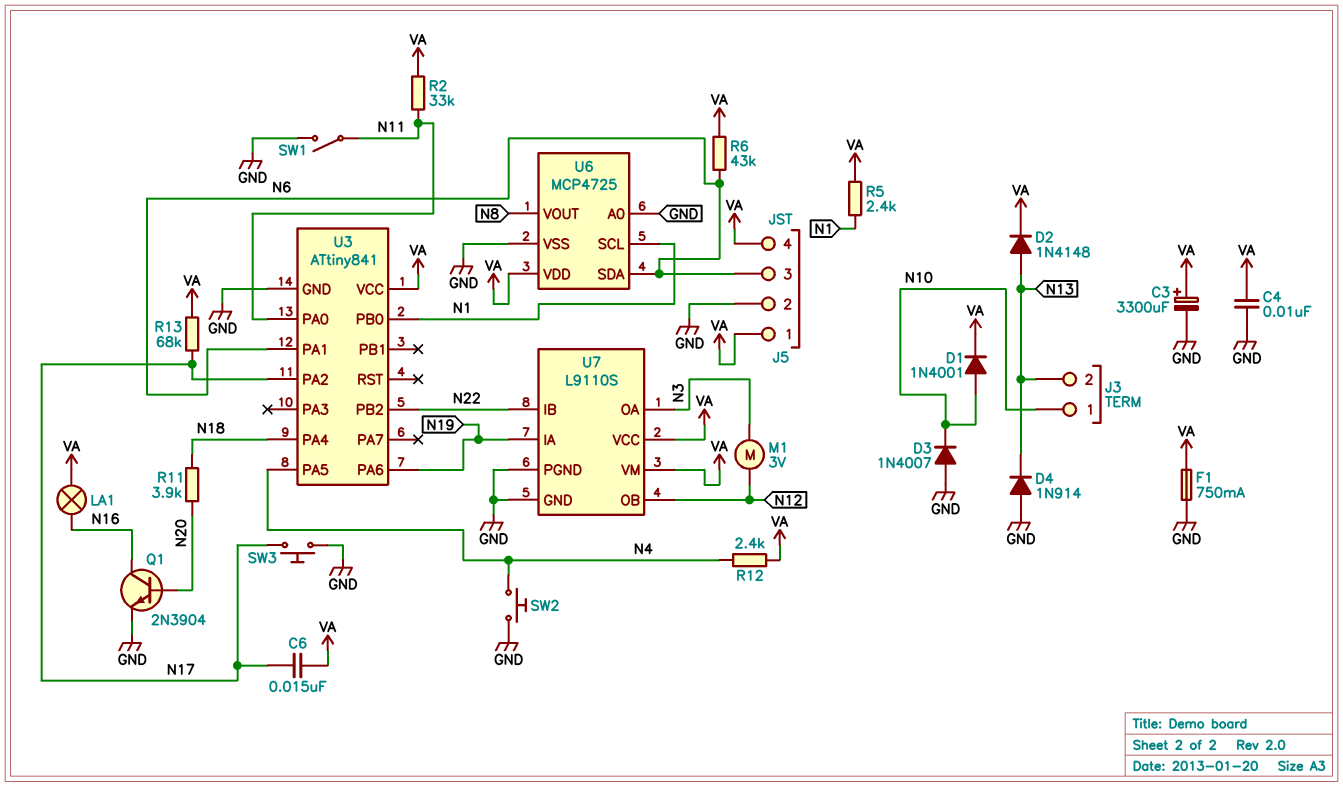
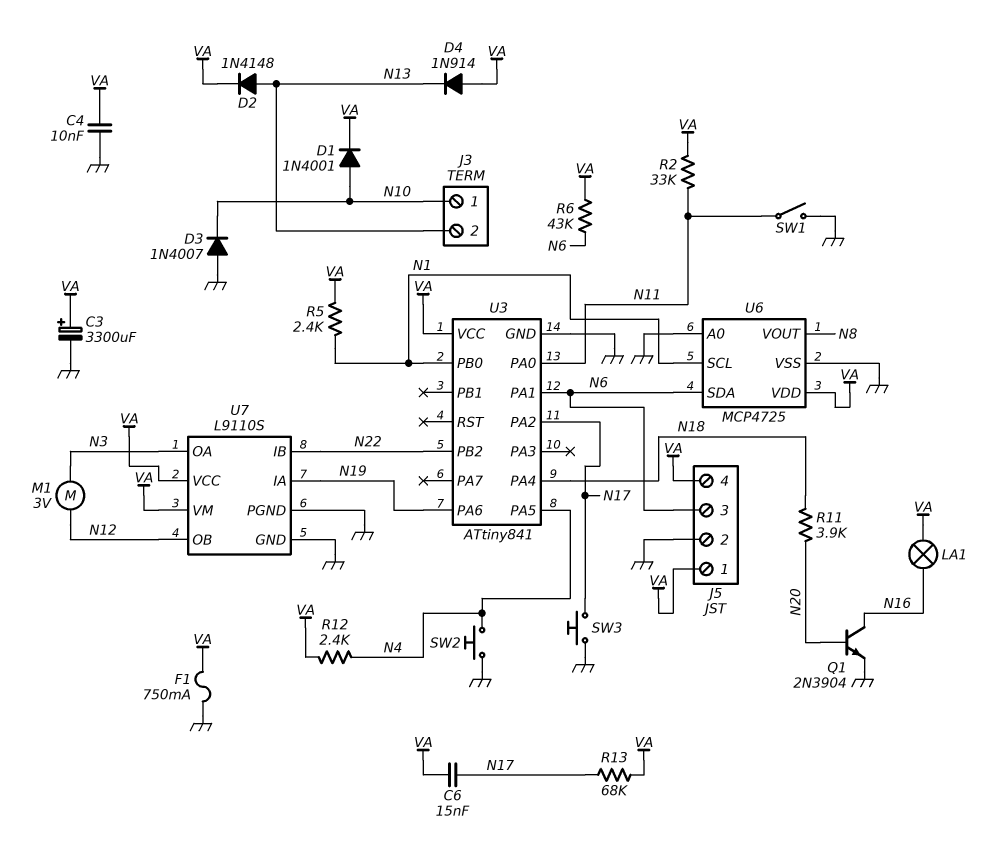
D4: diode 1N914 (A GND, K N13) -> diode 1N914 (A VA, K N13)

